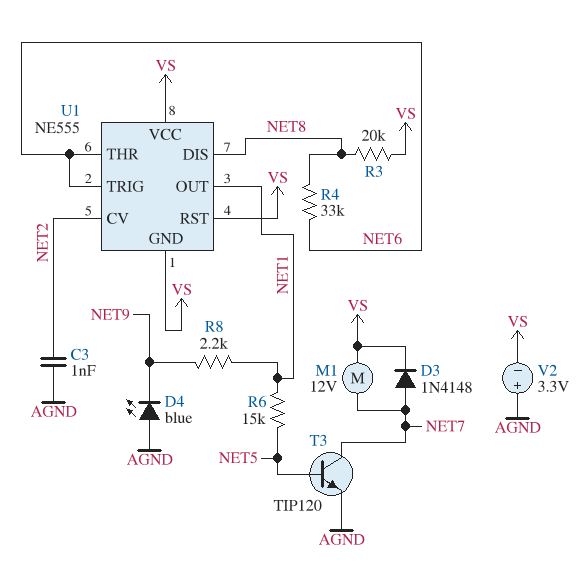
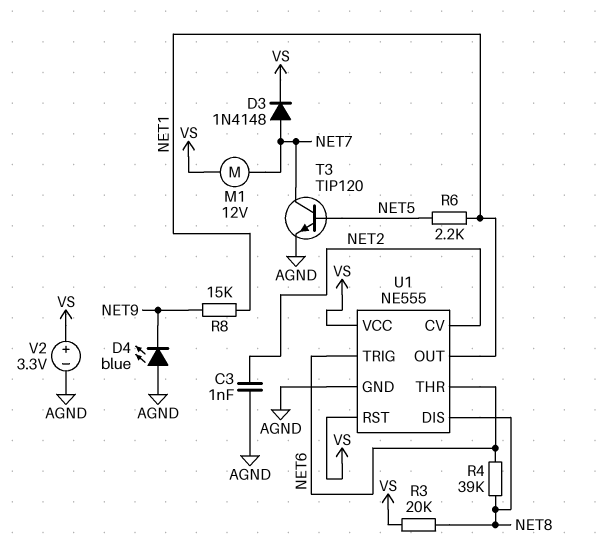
R4: 33k (NET6, NET8) -> 39k (NET6, NET8)
R6: 15k (NET1, NET5) -> 2.2k (NET1, NET5)
R8: 2.2k (NET1, NET9) -> 15k (NET1, NET9)
U1 pin GND: VS -> AGND
V2: 3.3V (plus AGND, minus VS) -> 3.3V (plus VS, minus AGND)

